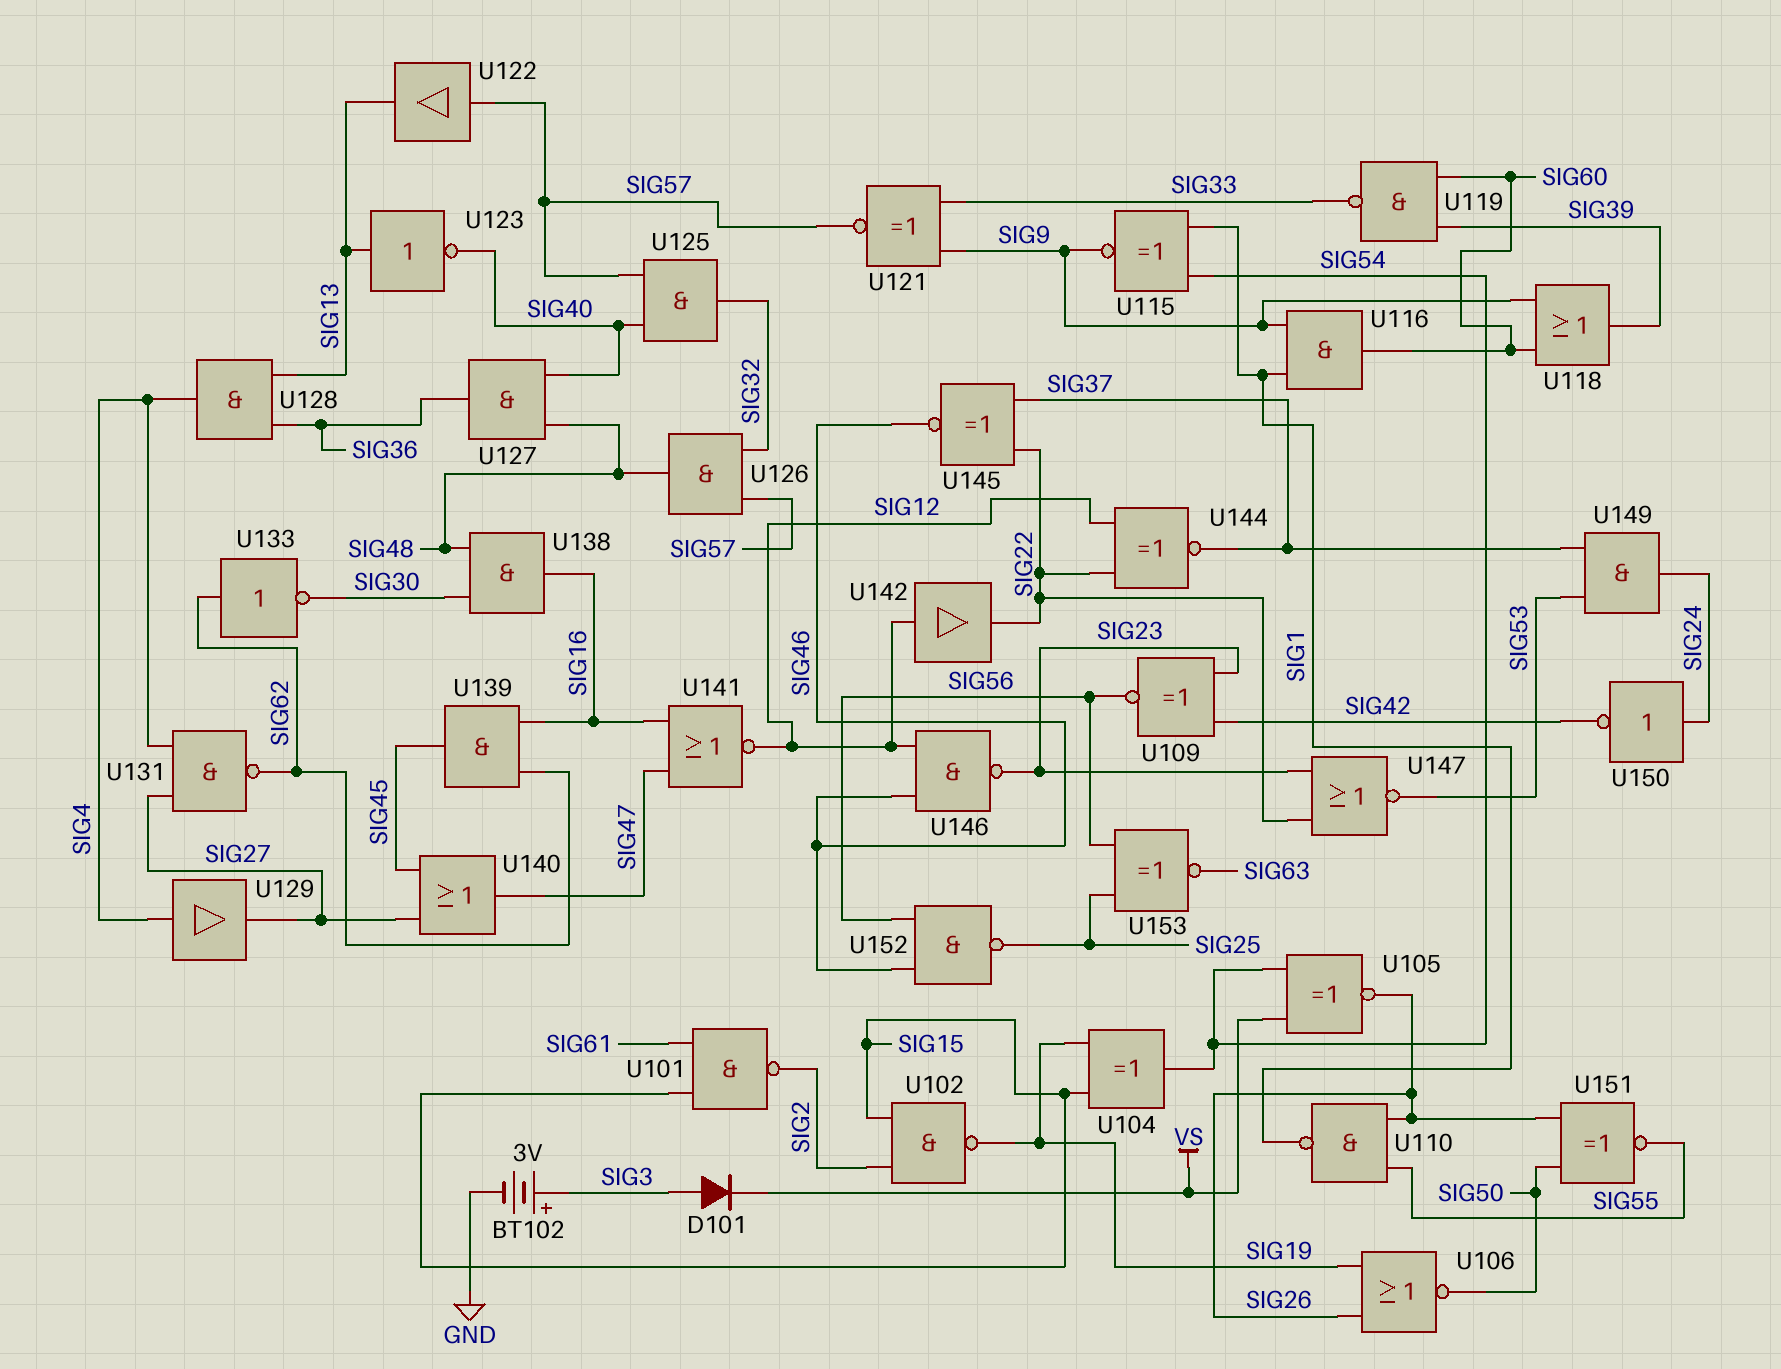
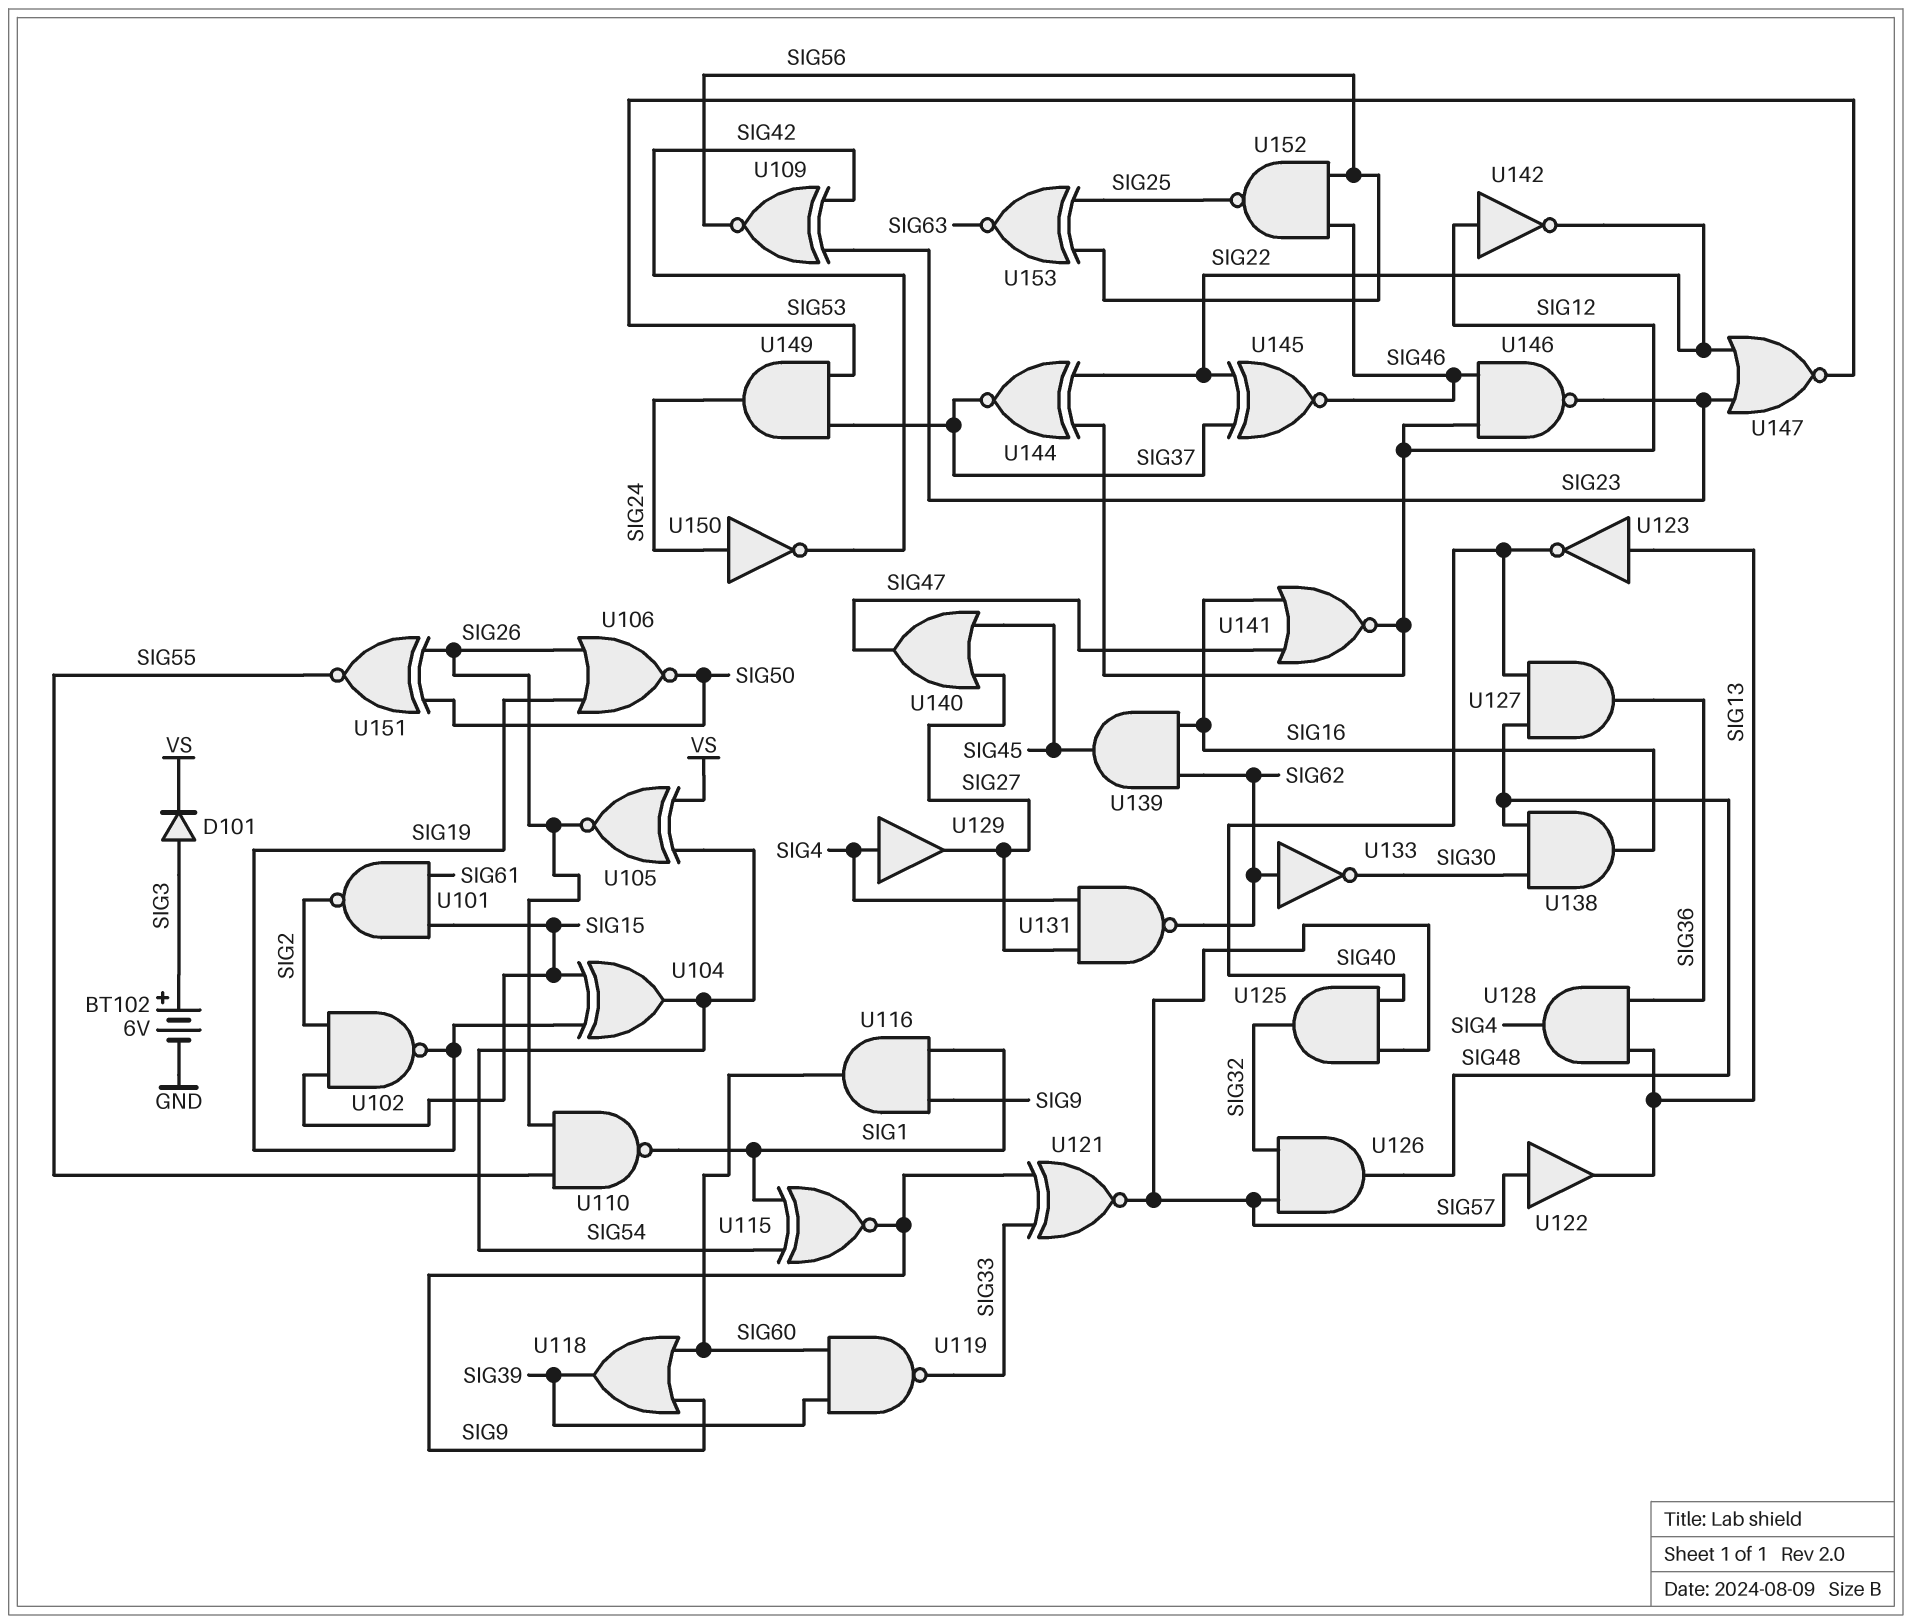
BT102: 3V (plus SIG3, minus GND) -> 6V (plus SIG3, minus GND)
U142: buffer (in SIG12, out SIG22) -> NOT (in SIG12, out SIG22)

